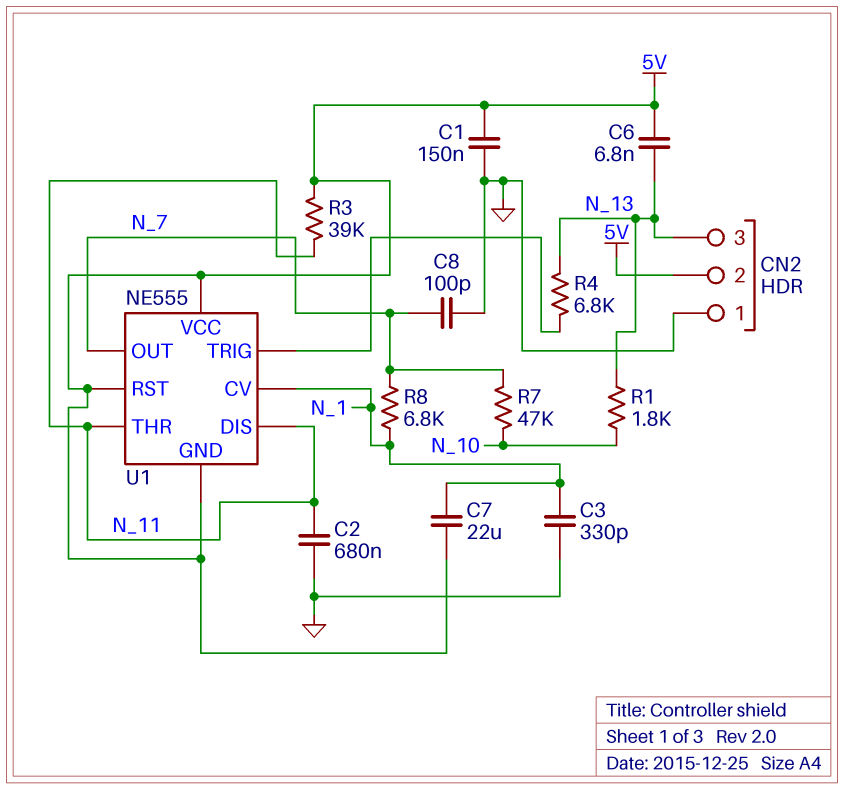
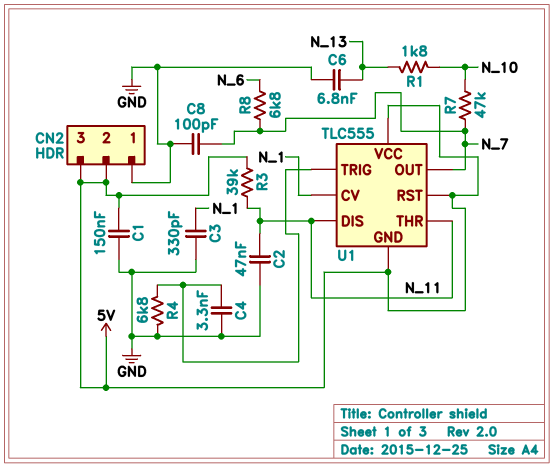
C2: 680nF (GND, N_11) -> 47nF (GND, N_11)
C4: none -> 3.3nF (GND, U1/TRIG)
C6: 6.8nF (5V, N_13) -> 6.8nF (GND, N_13)
C7: 22uF (5V, N_1) -> none
CN2 pin 3: N_13 -> 5V
R4: 6.8k (N_13, U1/TRIG) -> 6.8k (GND, U1/TRIG)
R8: 6.8k (N_1, N_7) -> 6.8k (N_6, N_7)
U1: NE555 -> TLC555

